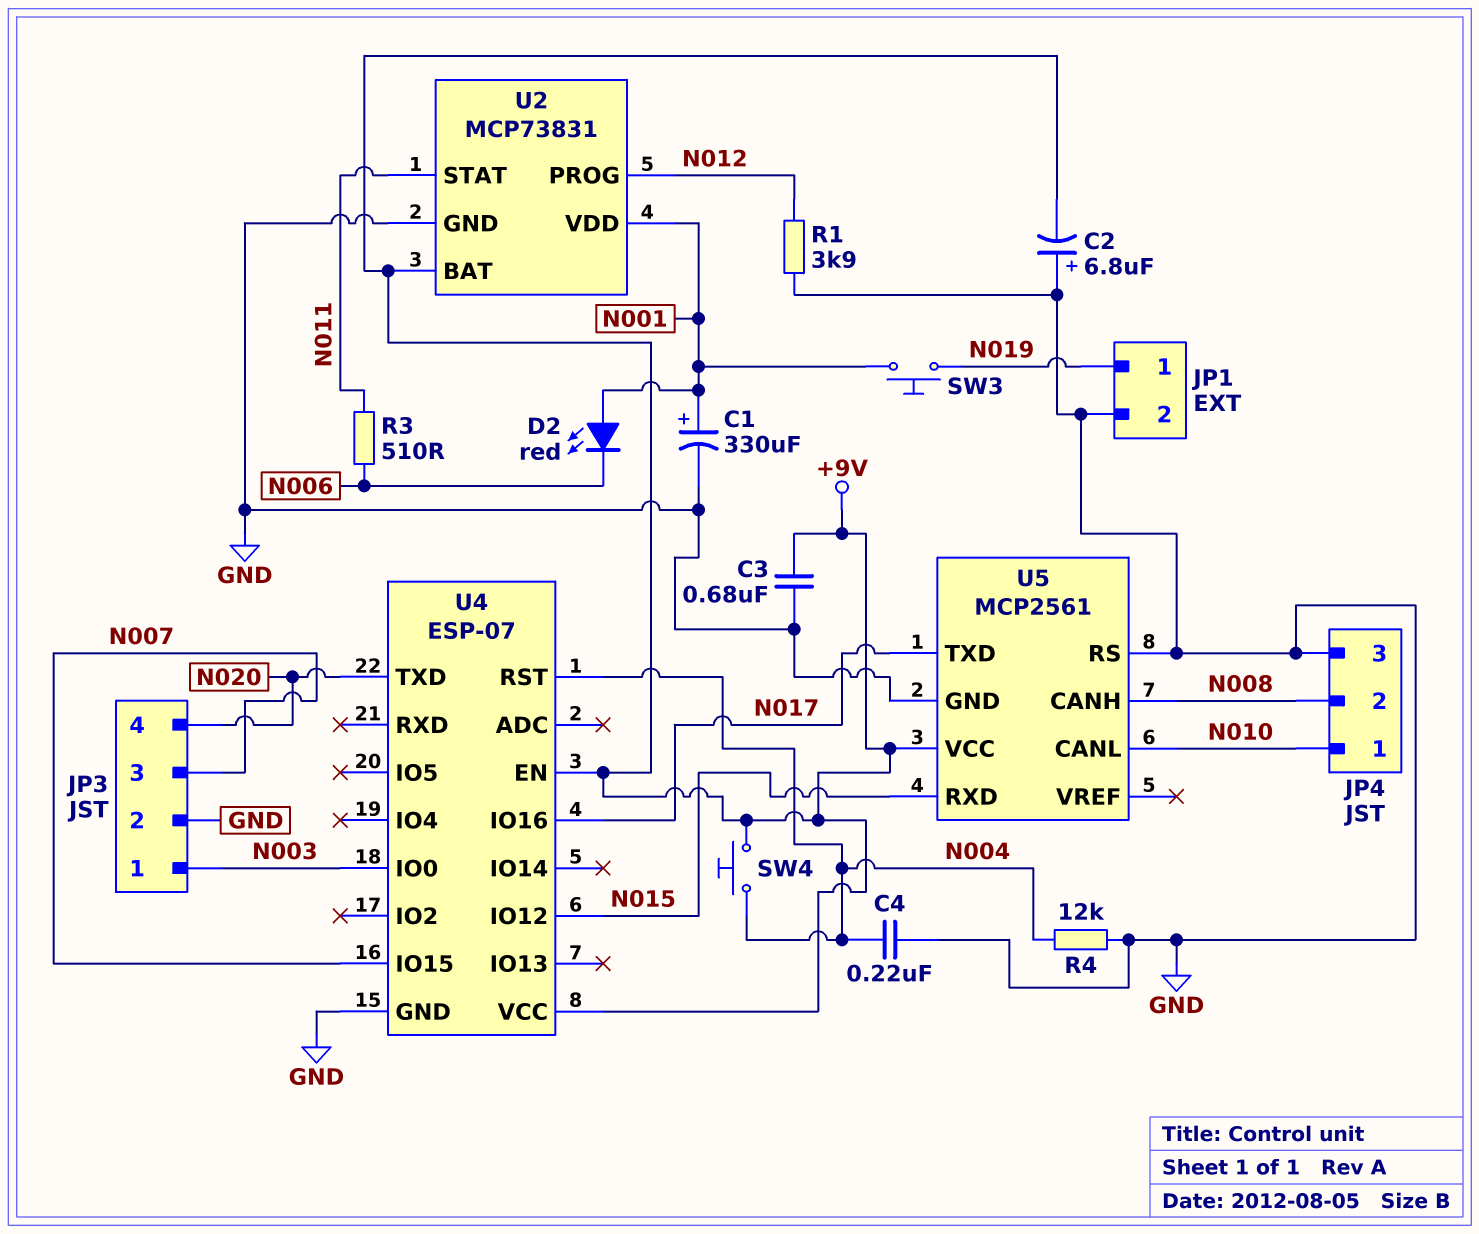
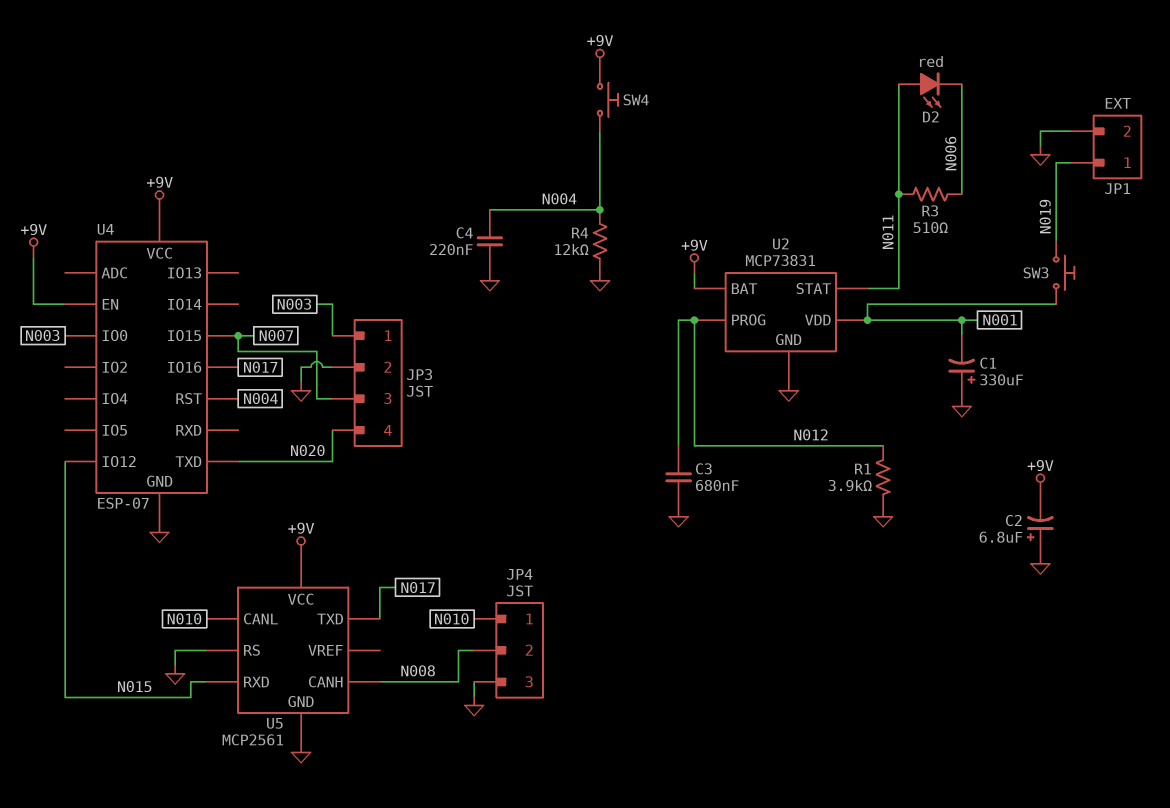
C1: 330uF (plus N001, minus GND) -> 330uF (plus GND, minus N001)
C3: 680nF (+9V, GND) -> 680nF (GND, N012)
D2: LED red (A N001, K N006) -> LED red (A N011, K N006)

